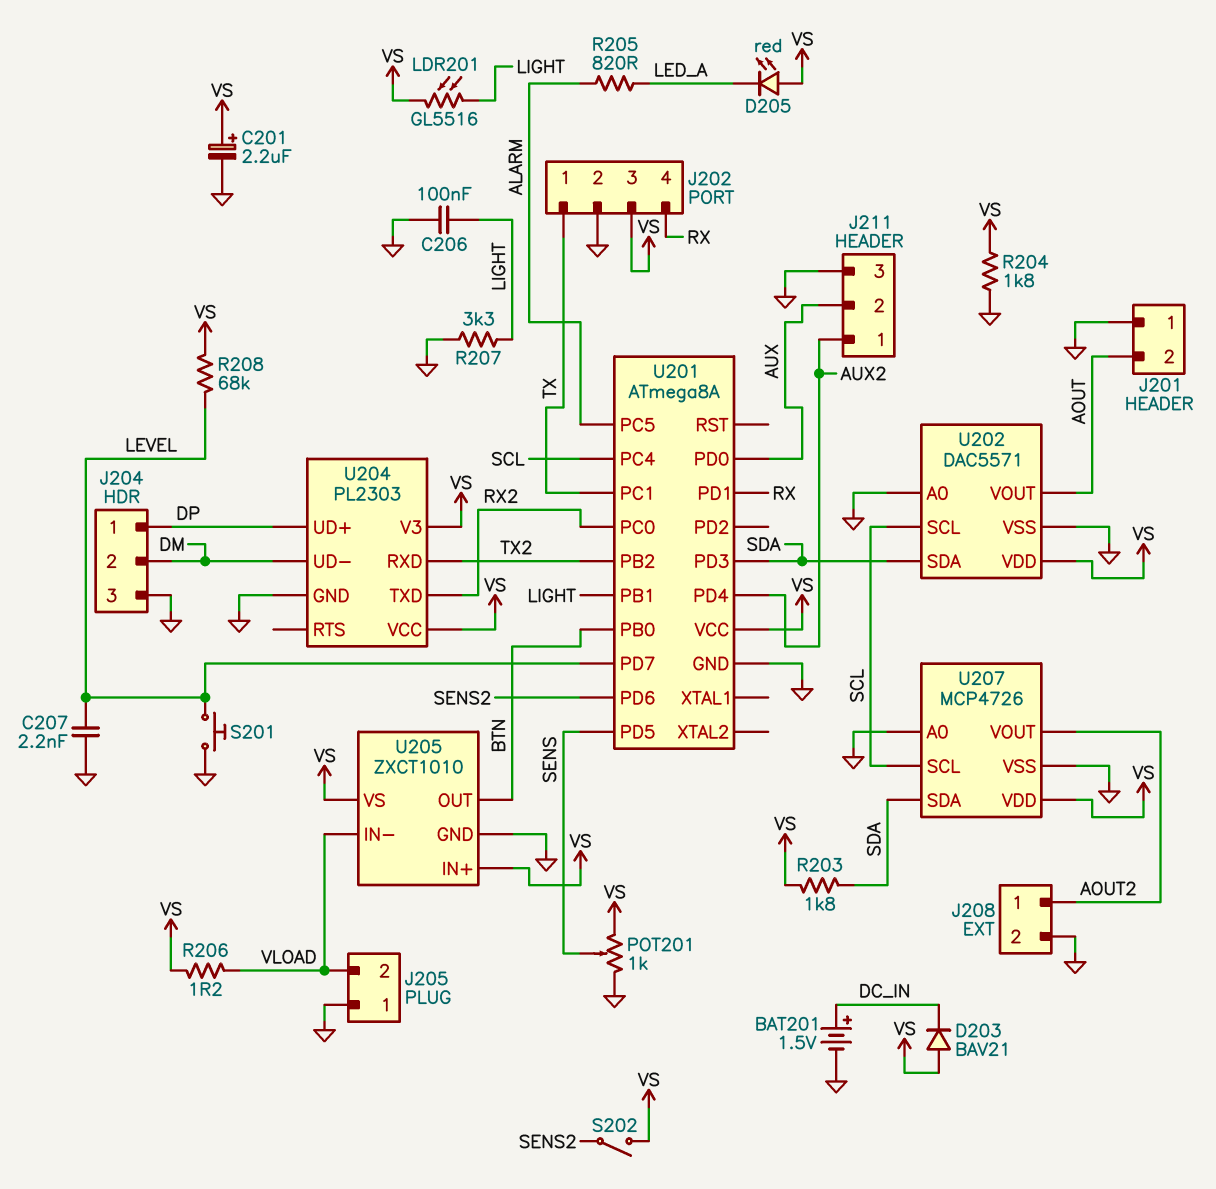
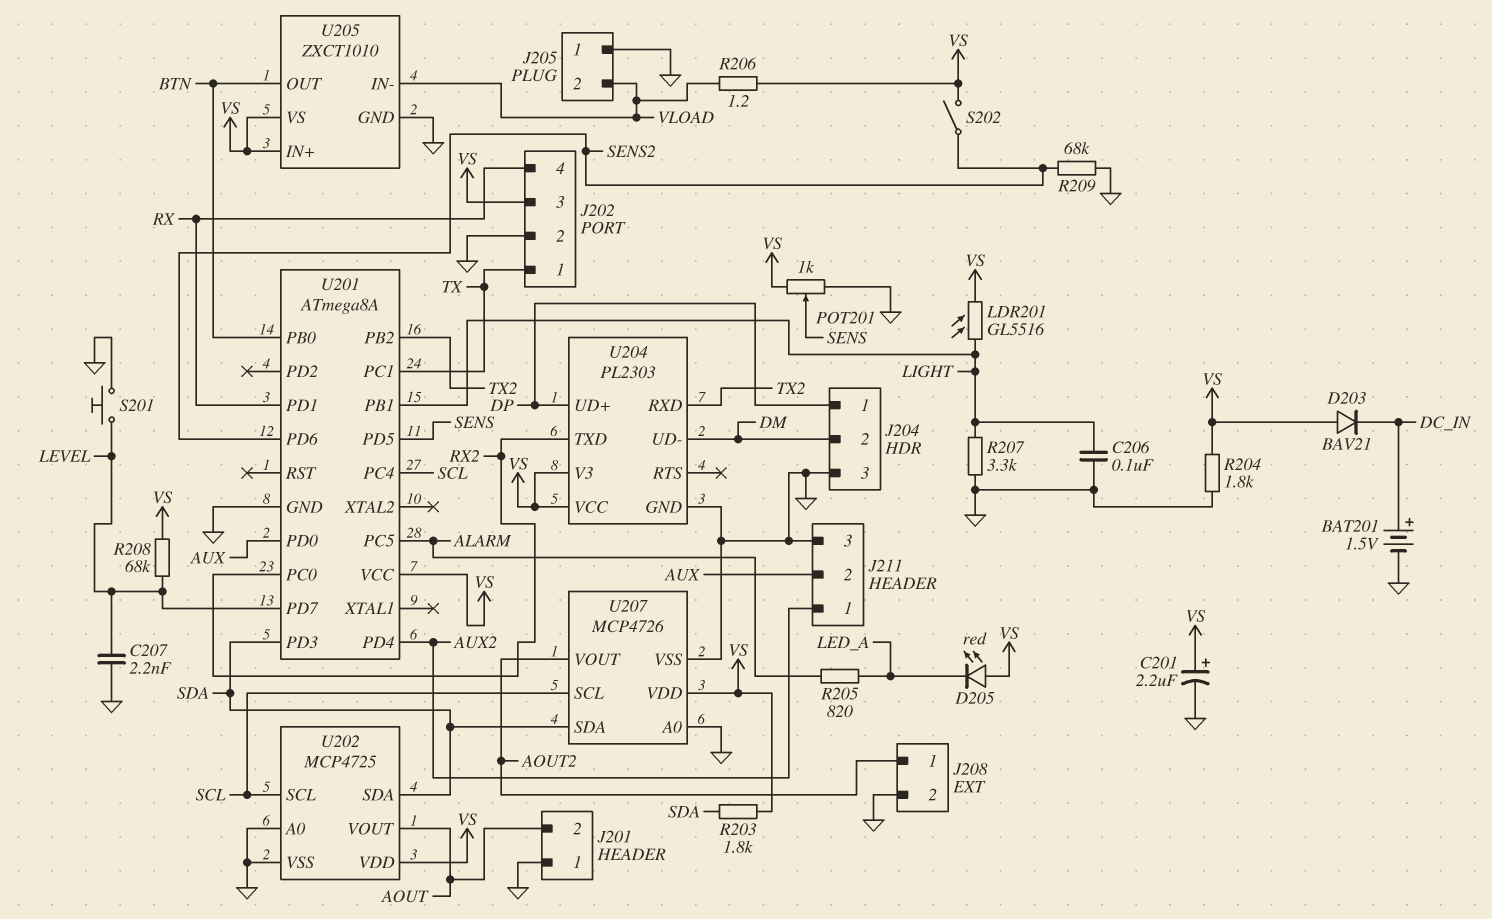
R209: none -> 68k (GND, SENS2)
U202: DAC5571 -> MCP4725

